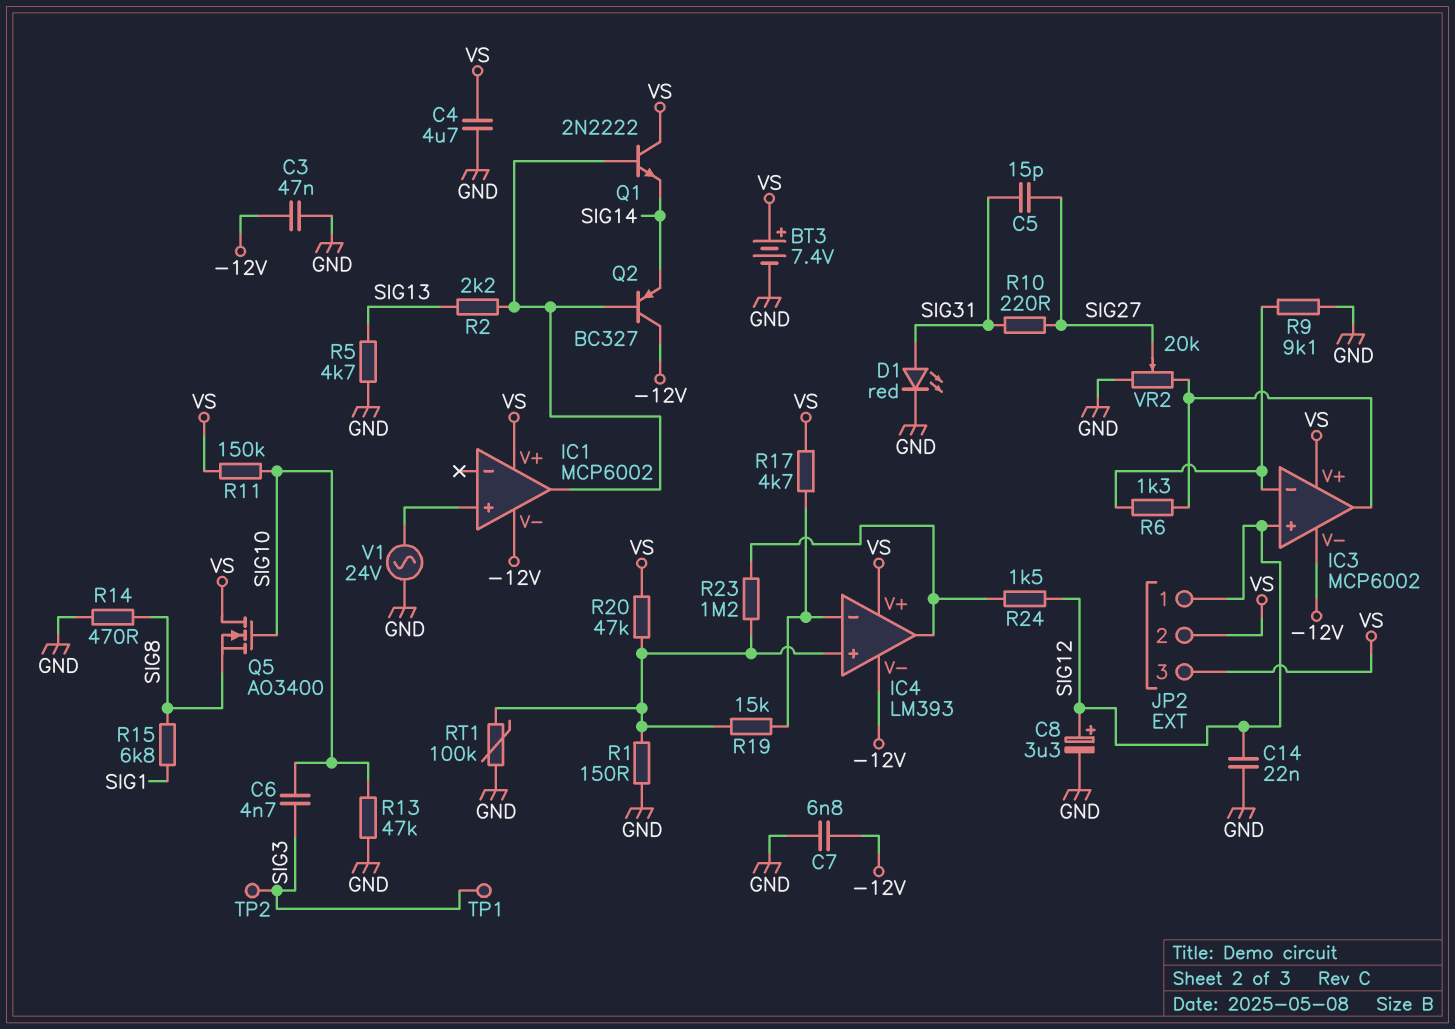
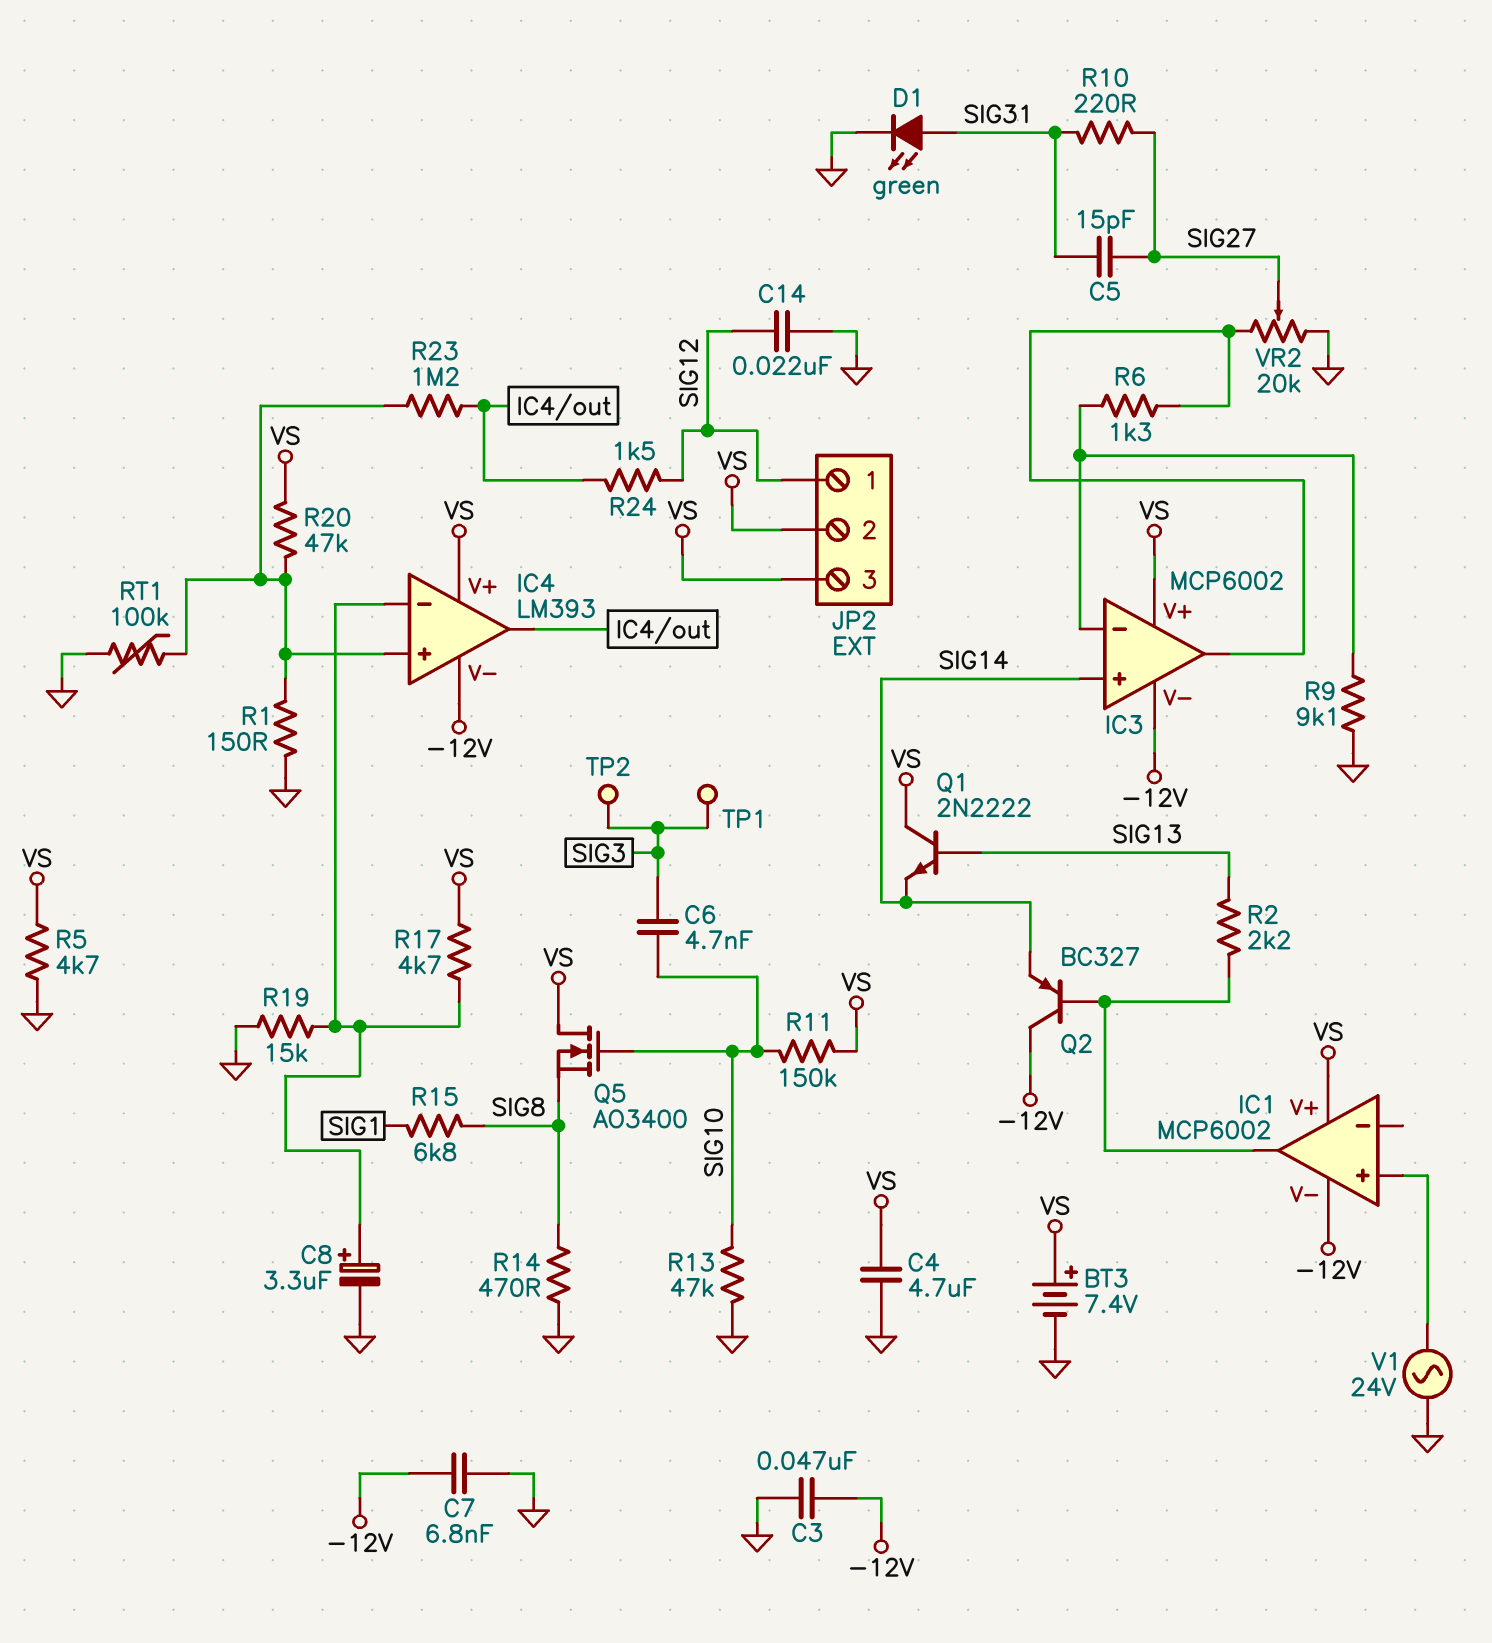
C8: 3.3uF (plus SIG12, minus GND) -> 3.3uF (plus IC4/in-, minus GND)
D1: LED red (A SIG31, K GND) -> LED green (A SIG31, K GND)
IC3 pin in+: SIG12 -> SIG14
Q1: NPN 2N2222 (B IC1/out, C VS, E SIG14) -> NPN 2N2222 (B SIG13, C VS, E SIG14)
R5: 4.7k (GND, SIG13) -> 4.7k (GND, VS)
R19: 15k (IC4/in+, IC4/in-) -> 15k (GND, IC4/in-)

